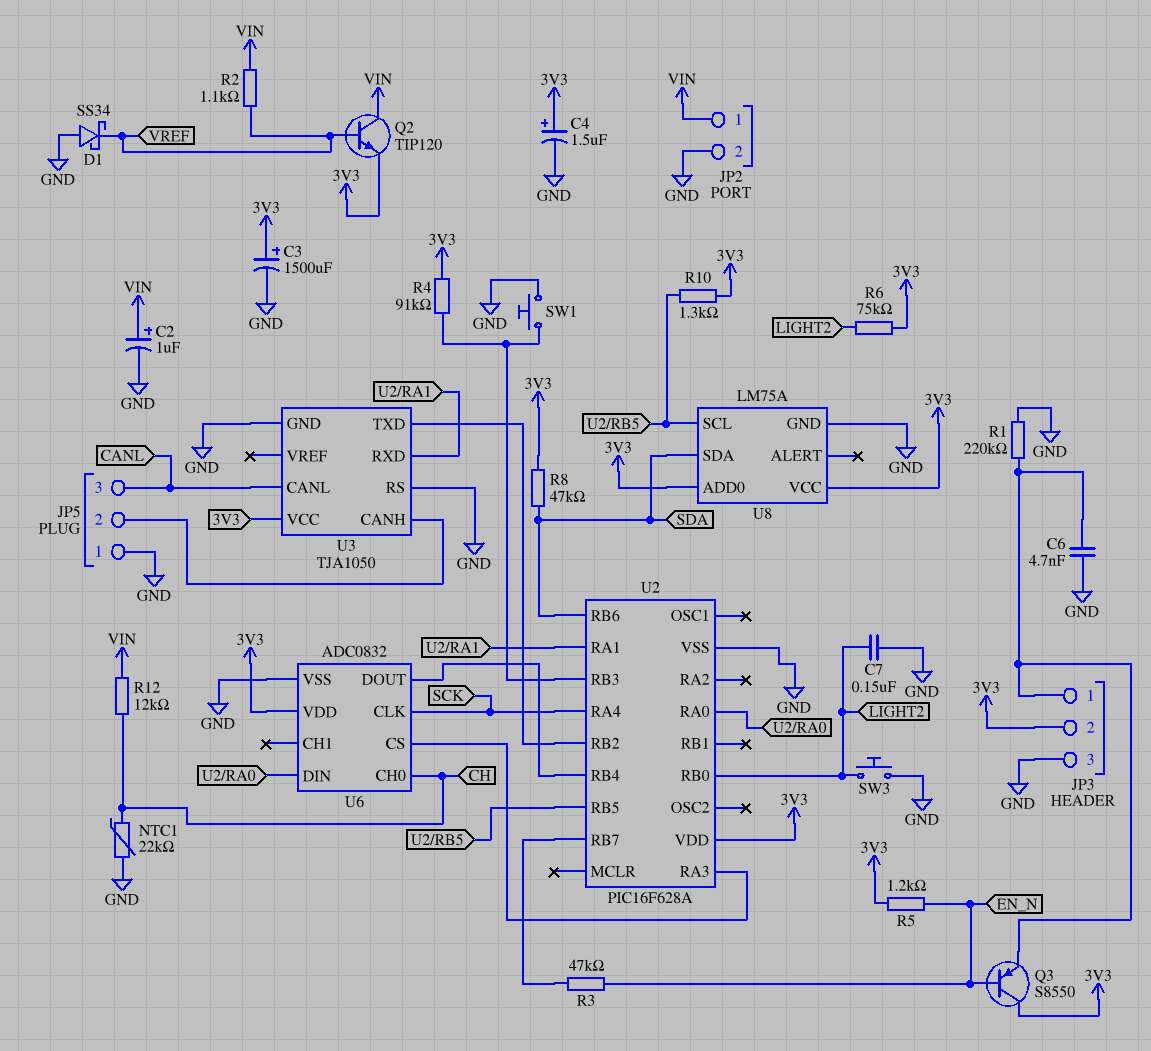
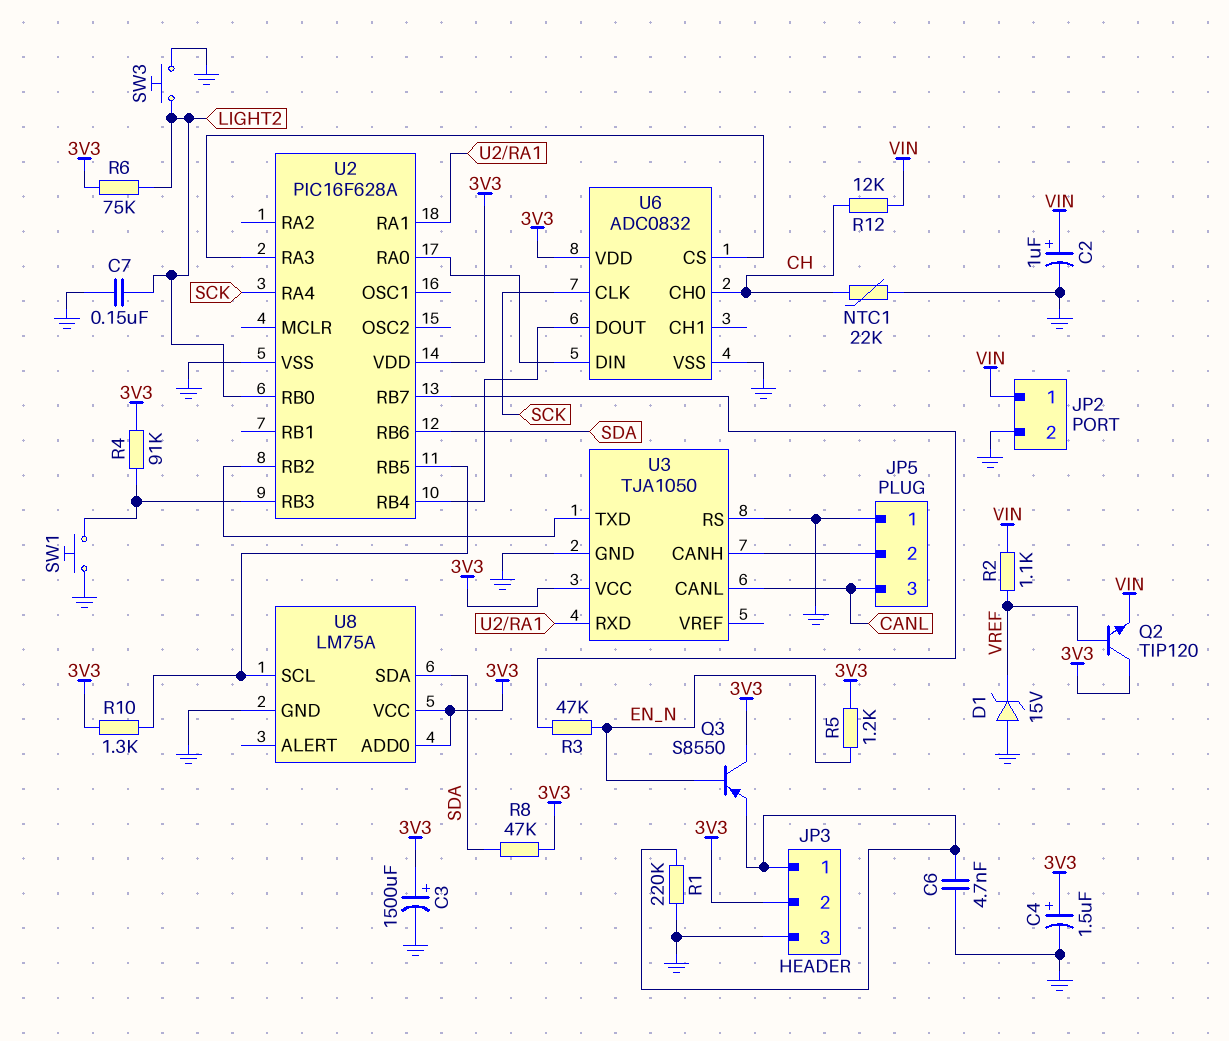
D1: schottky SS34 (A GND, K VREF) -> zener 15V (A GND, K VREF)
Q2: NPN TIP120 (B VREF, C VIN, E 3V3) -> NPN TIP120 (B VREF, C 3V3, E VIN)

